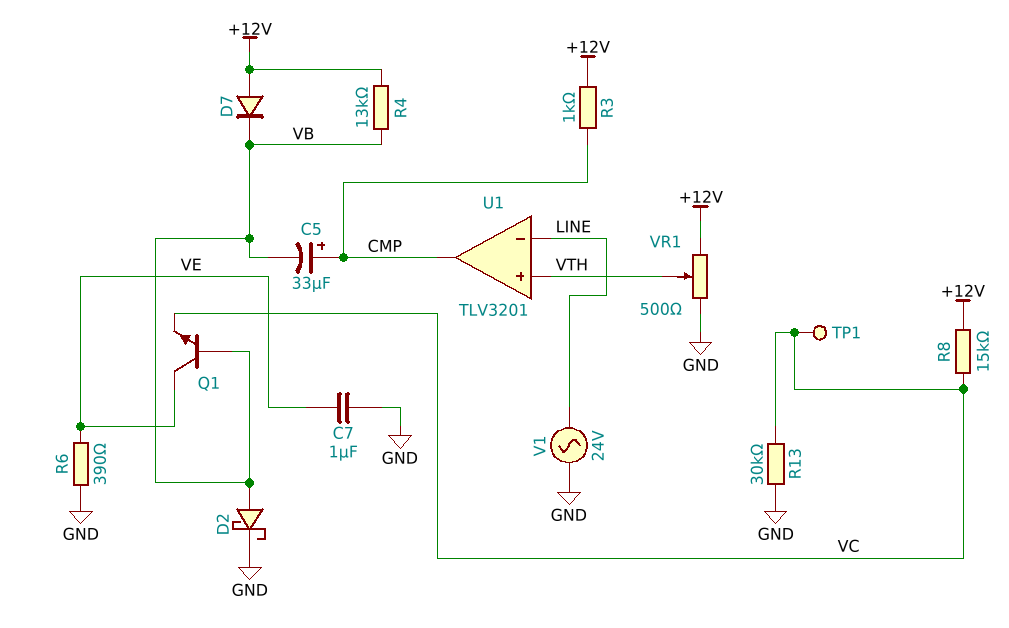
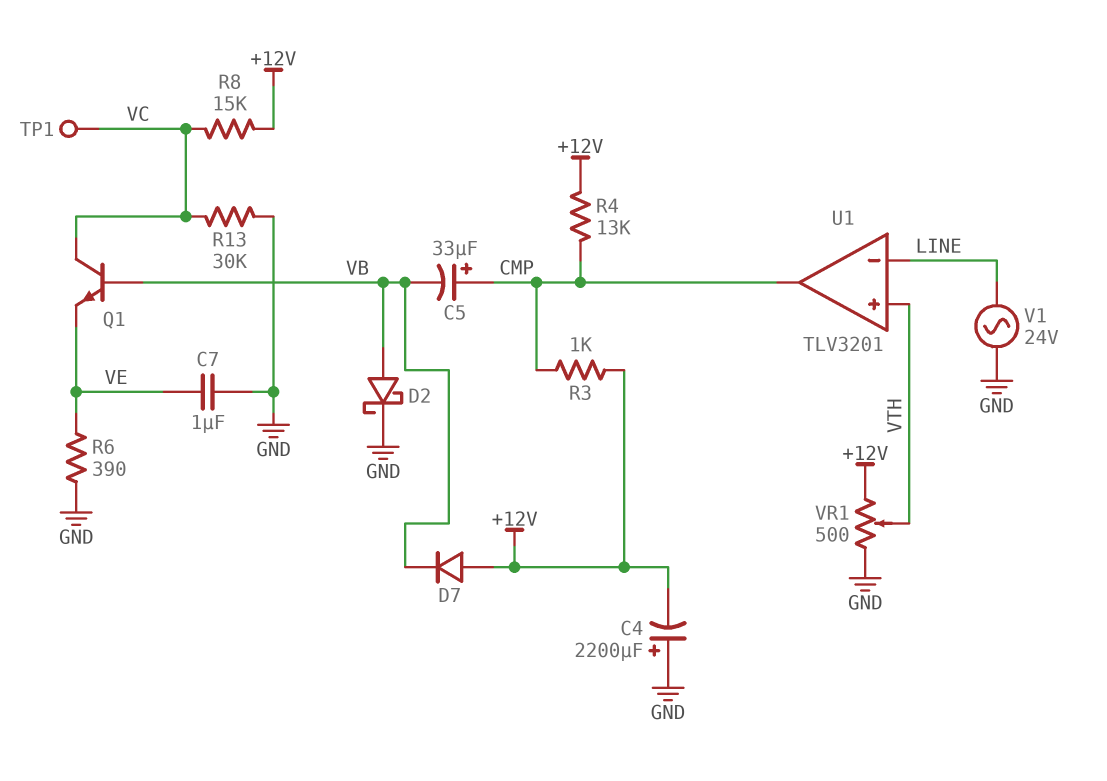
C4: none -> 2200uF (plus GND, minus +12V)
Q1: NPN (B VB, C VE, E VC) -> NPN (B VB, C VC, E VE)
R4: 13k (+12V, VB) -> 13k (+12V, CMP)

